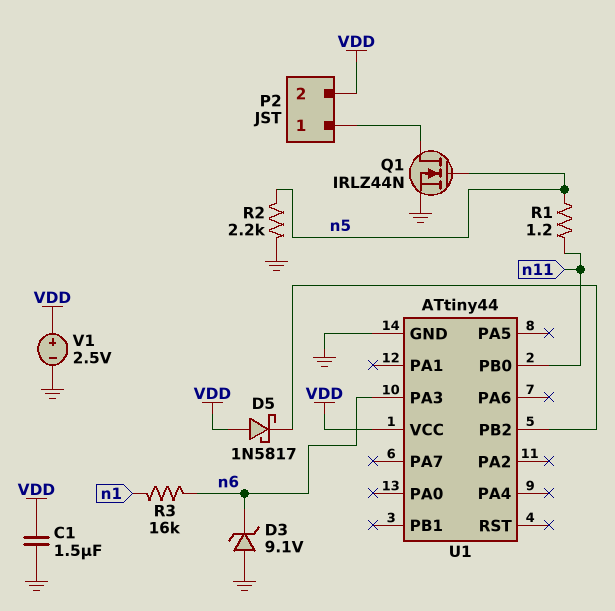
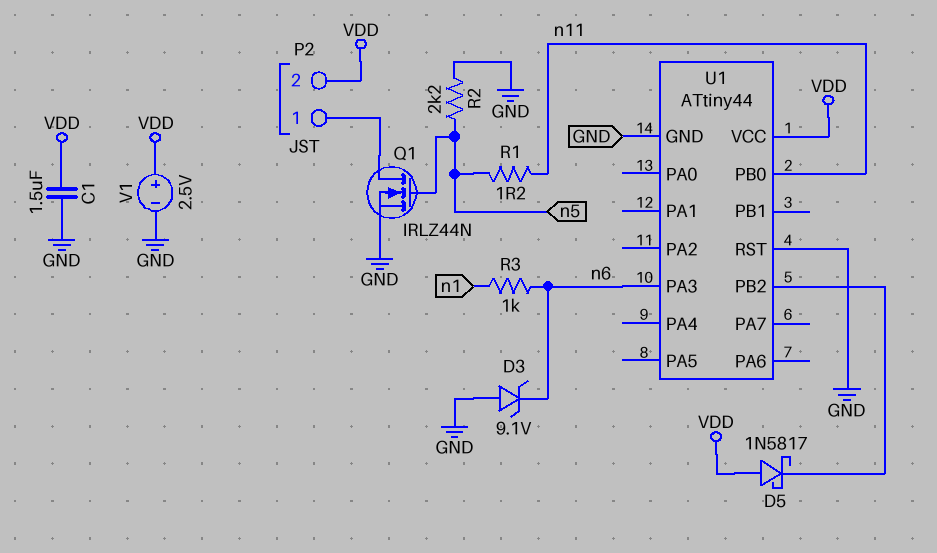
R3: 16k (n1, n6) -> 1k (n1, n6)
U1 pin RST: none -> GND

